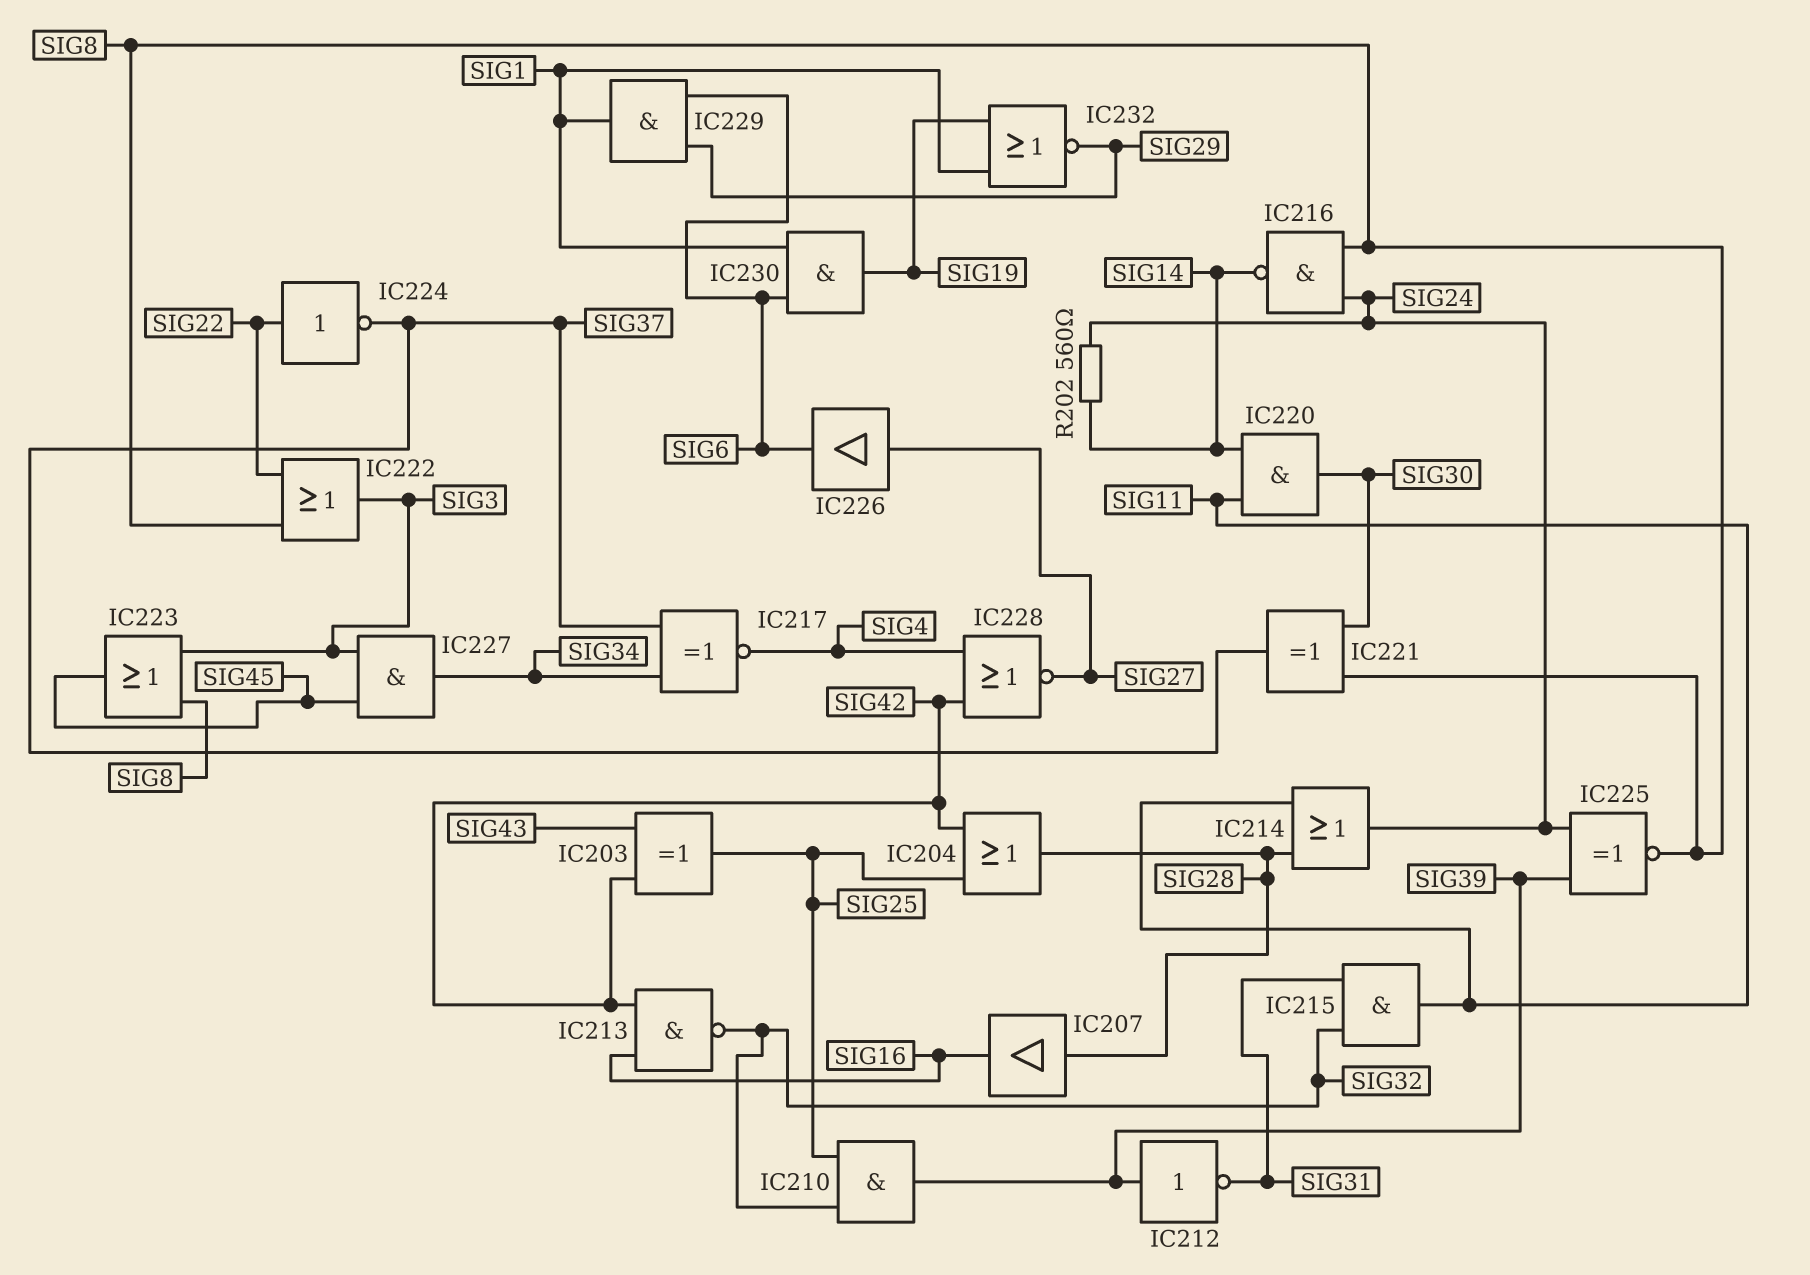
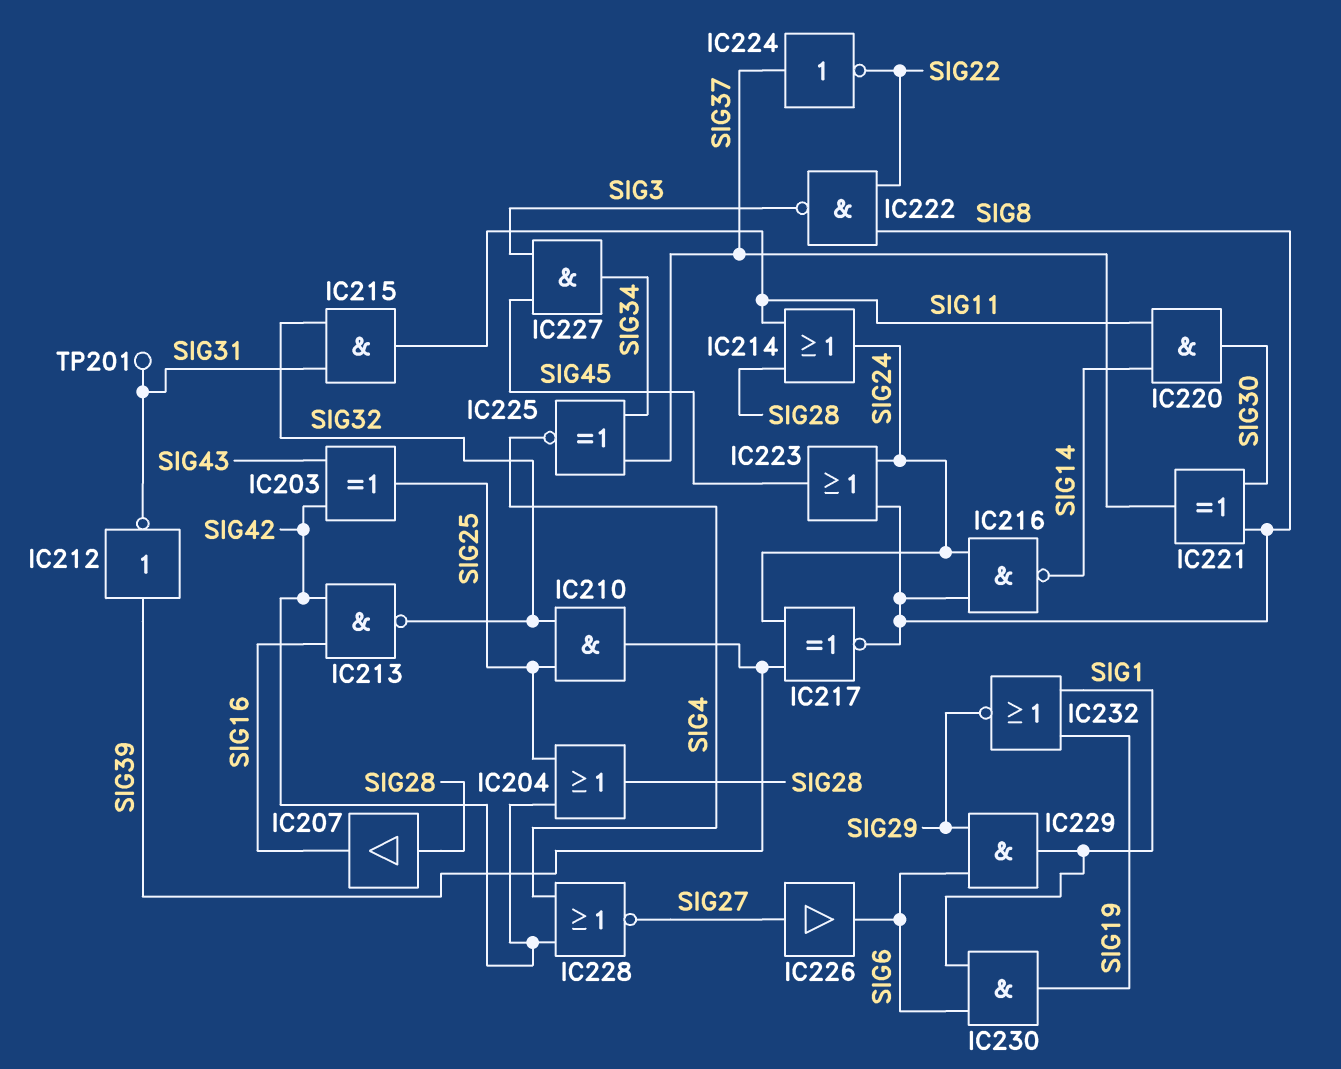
IC217: XNOR (in SIG34, in SIG37, out SIG4) -> XNOR (in SIG24, in SIG39, out SIG8)
IC222: OR (in SIG8, in SIG22, out SIG3) -> NAND (in SIG8, in SIG22, out SIG3)
IC223: OR (in SIG3, in SIG8, out SIG45) -> OR (in SIG8, in SIG24, out SIG45)
IC224: NOT (in SIG22, out SIG37) -> NOT (in SIG37, out SIG22)
IC225: XNOR (in SIG24, in SIG39, out SIG8) -> XNOR (in SIG34, in SIG37, out SIG4)
R202: 560 (SIG14, SIG24) -> none
TP201: none -> test point (SIG31)

